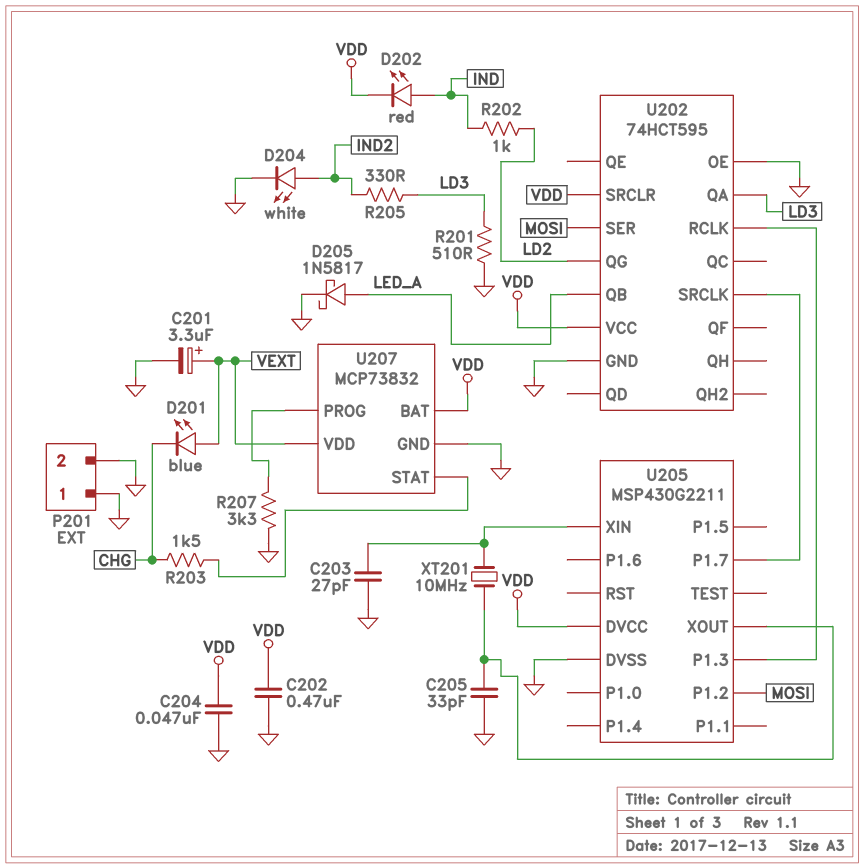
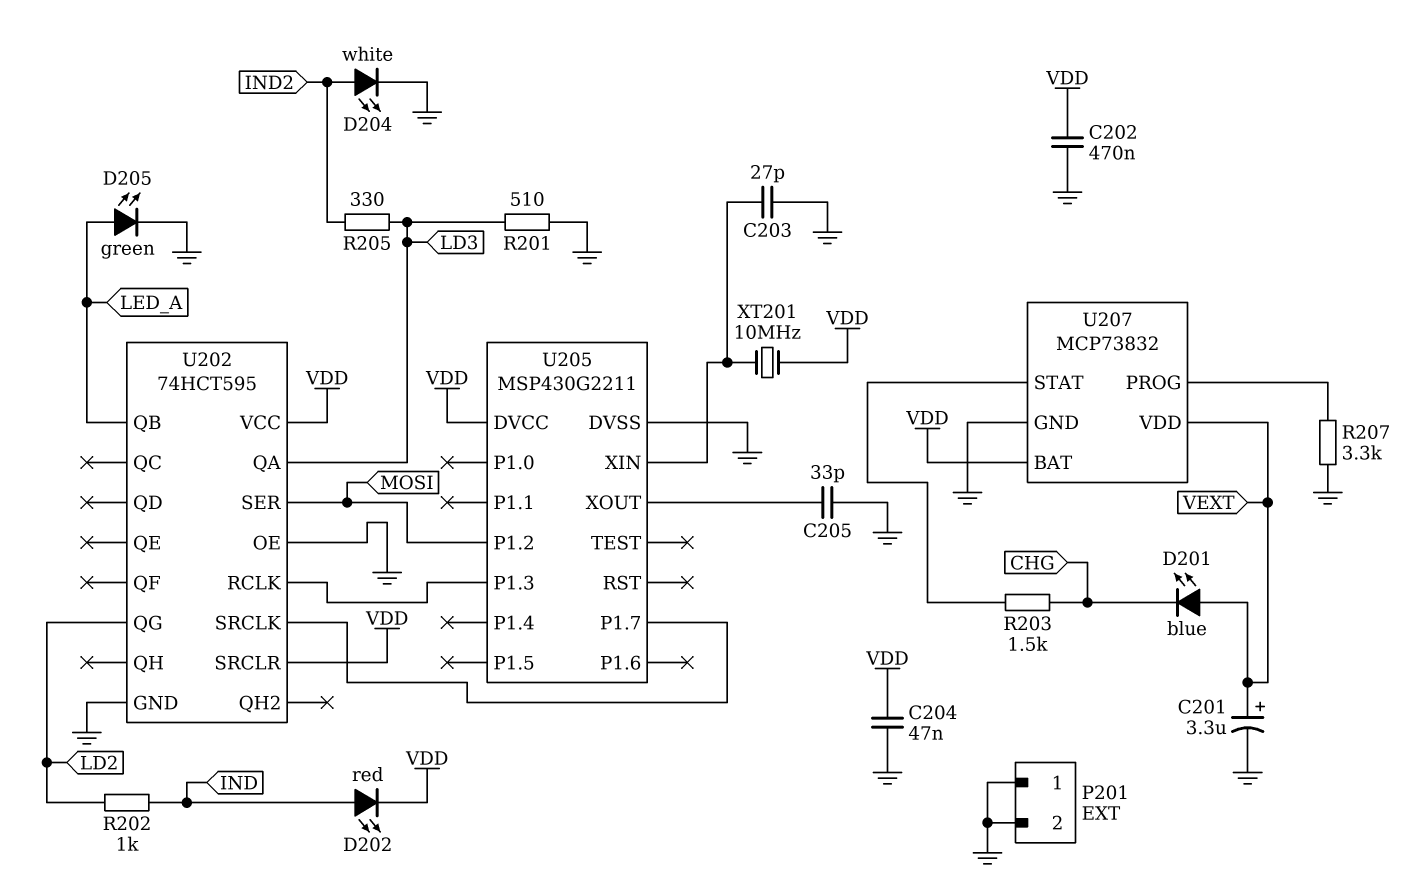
D205: schottky 1N5817 (A LED_A, K GND) -> LED green (A LED_A, K GND)
XT201: 10MHz (U205/XIN, U205/XOUT) -> 10MHz (U205/XIN, VDD)

